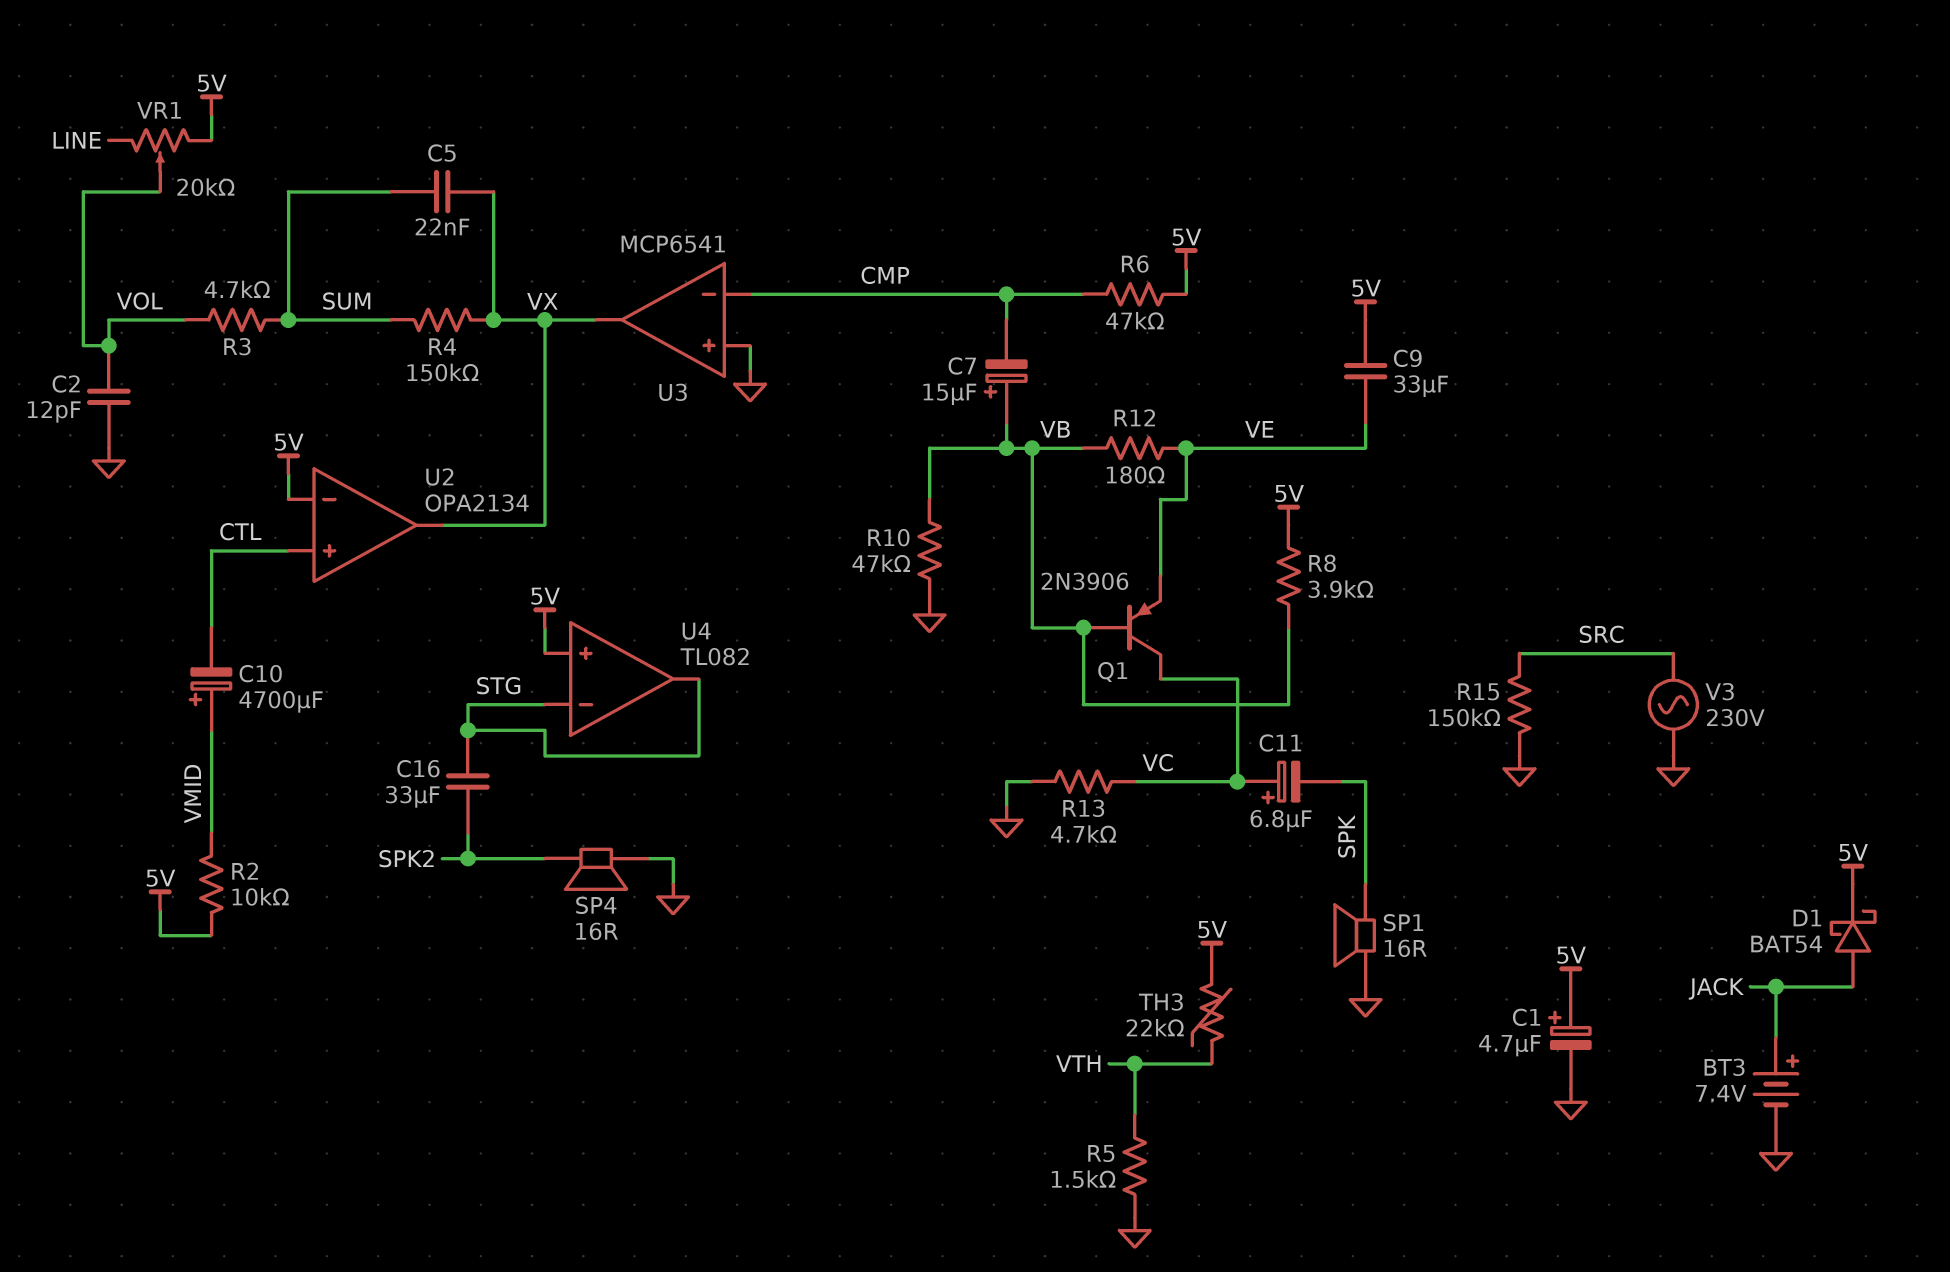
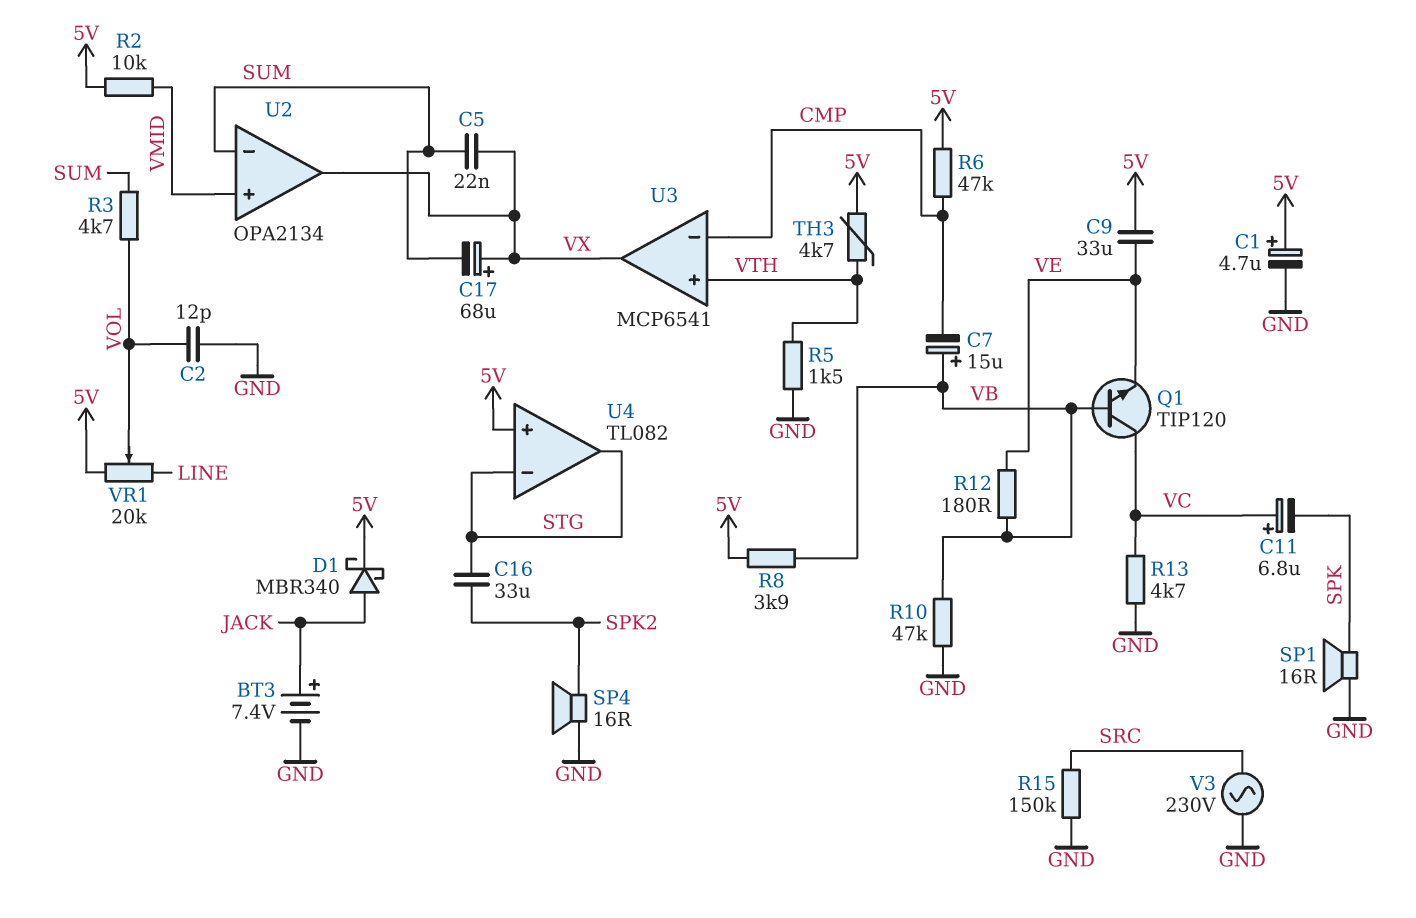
C10: 4700uF (plus VMID, minus CTL) -> none
C17: none -> 68uF (plus VX, minus SUM)
D1: schottky BAT54 (A JACK, K 5V) -> schottky MBR340 (A JACK, K 5V)
Q1: PNP 2N3906 (B VB, C VC, E VE) -> NPN TIP120 (B VB, C VC, E VE)
R4: 150k (SUM, VX) -> none
TH3: 22k (5V, VTH) -> 4.7k (5V, VTH)
U2 pin in+: CTL -> VMID
U2 pin in-: 5V -> SUM
U3 pin in+: GND -> VTH

